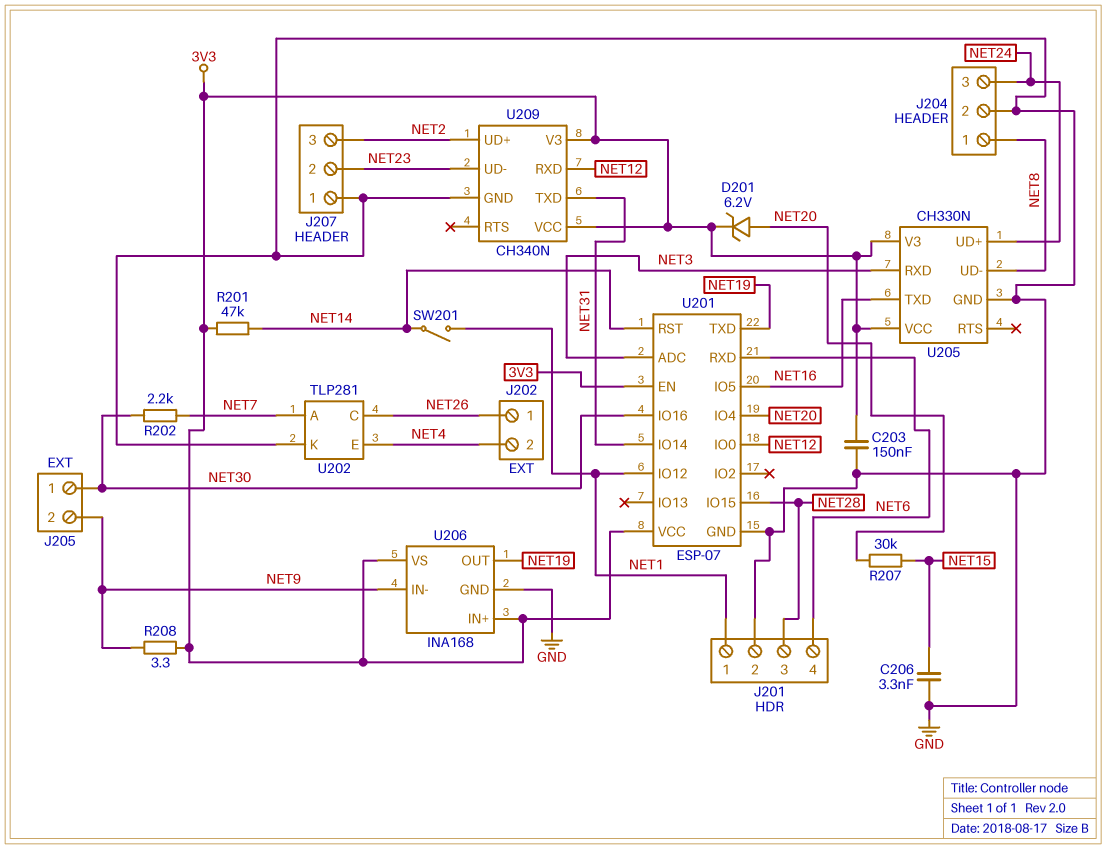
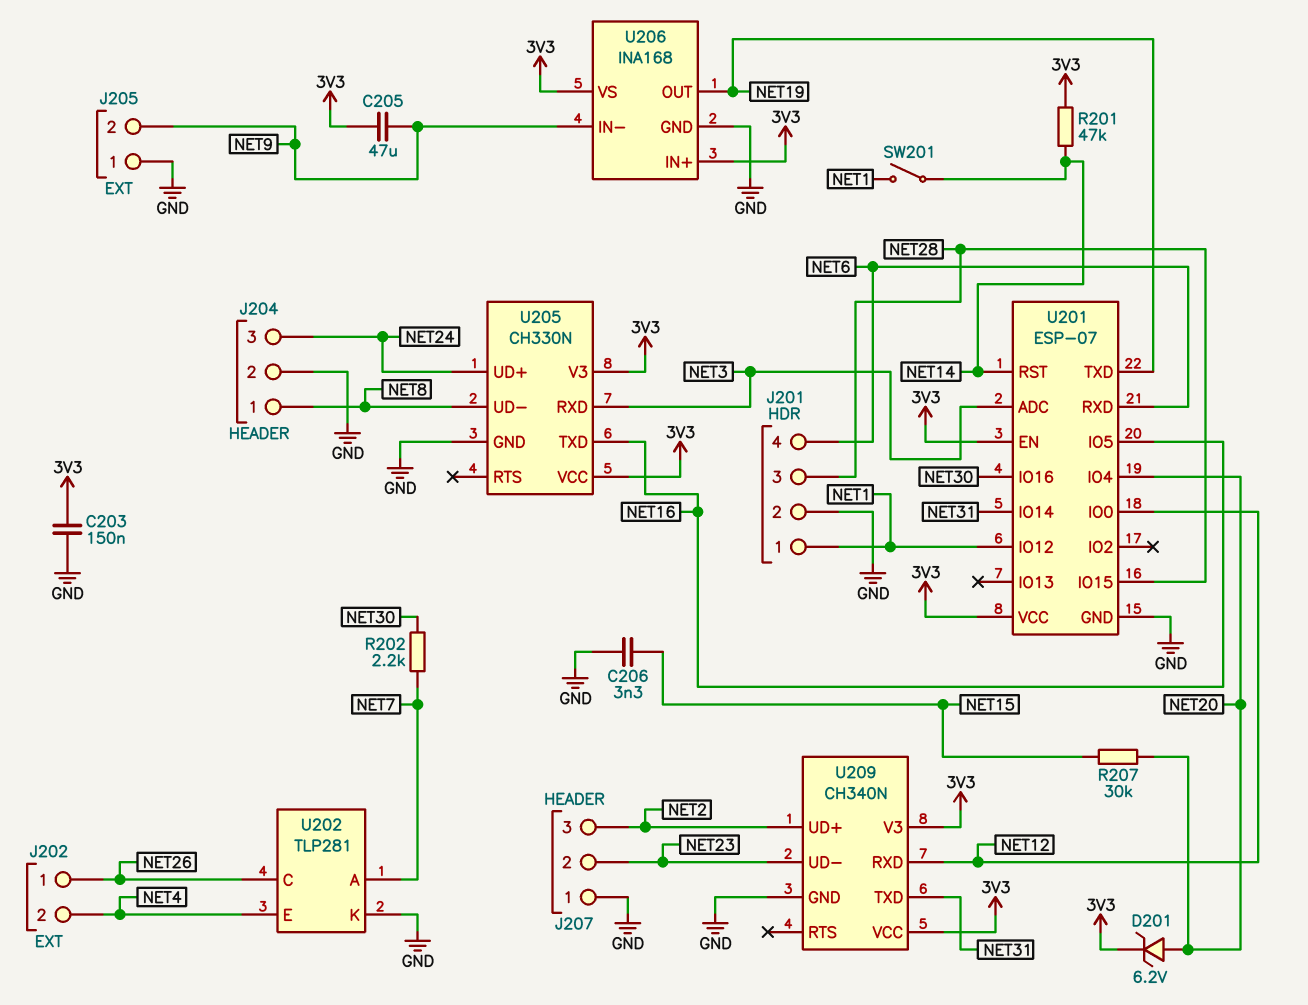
C205: none -> 47uF (3V3, NET9)
J205 pin 1: NET30 -> GND
R208: 3.3 (3V3, NET9) -> none

